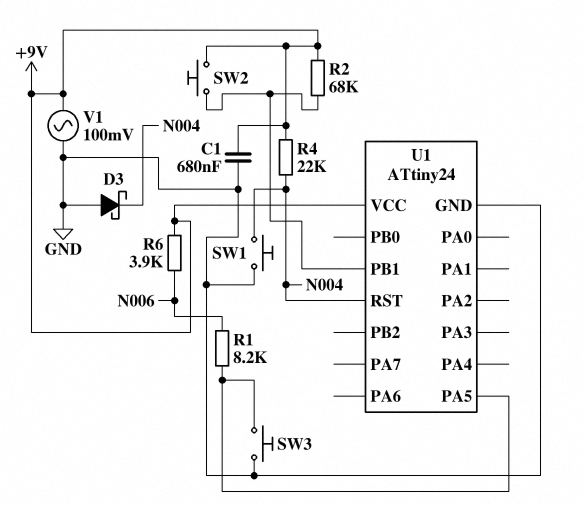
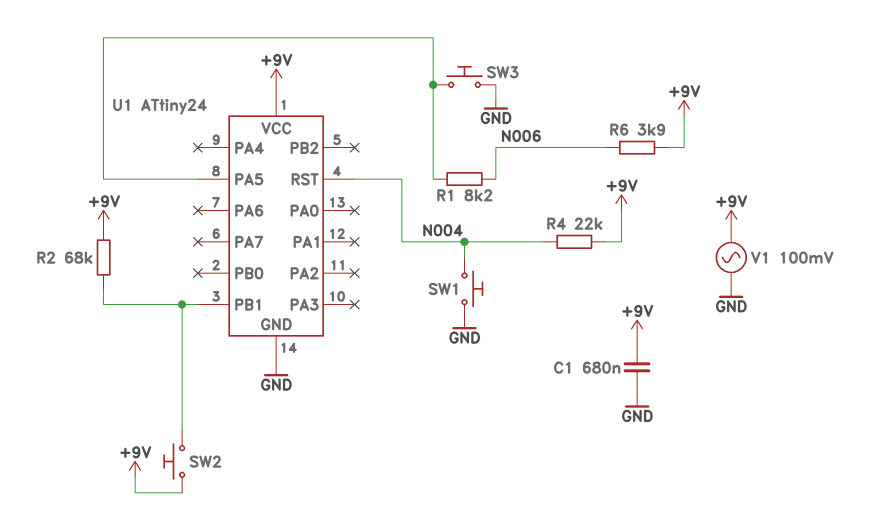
D3: schottky (A GND, K N004) -> none

